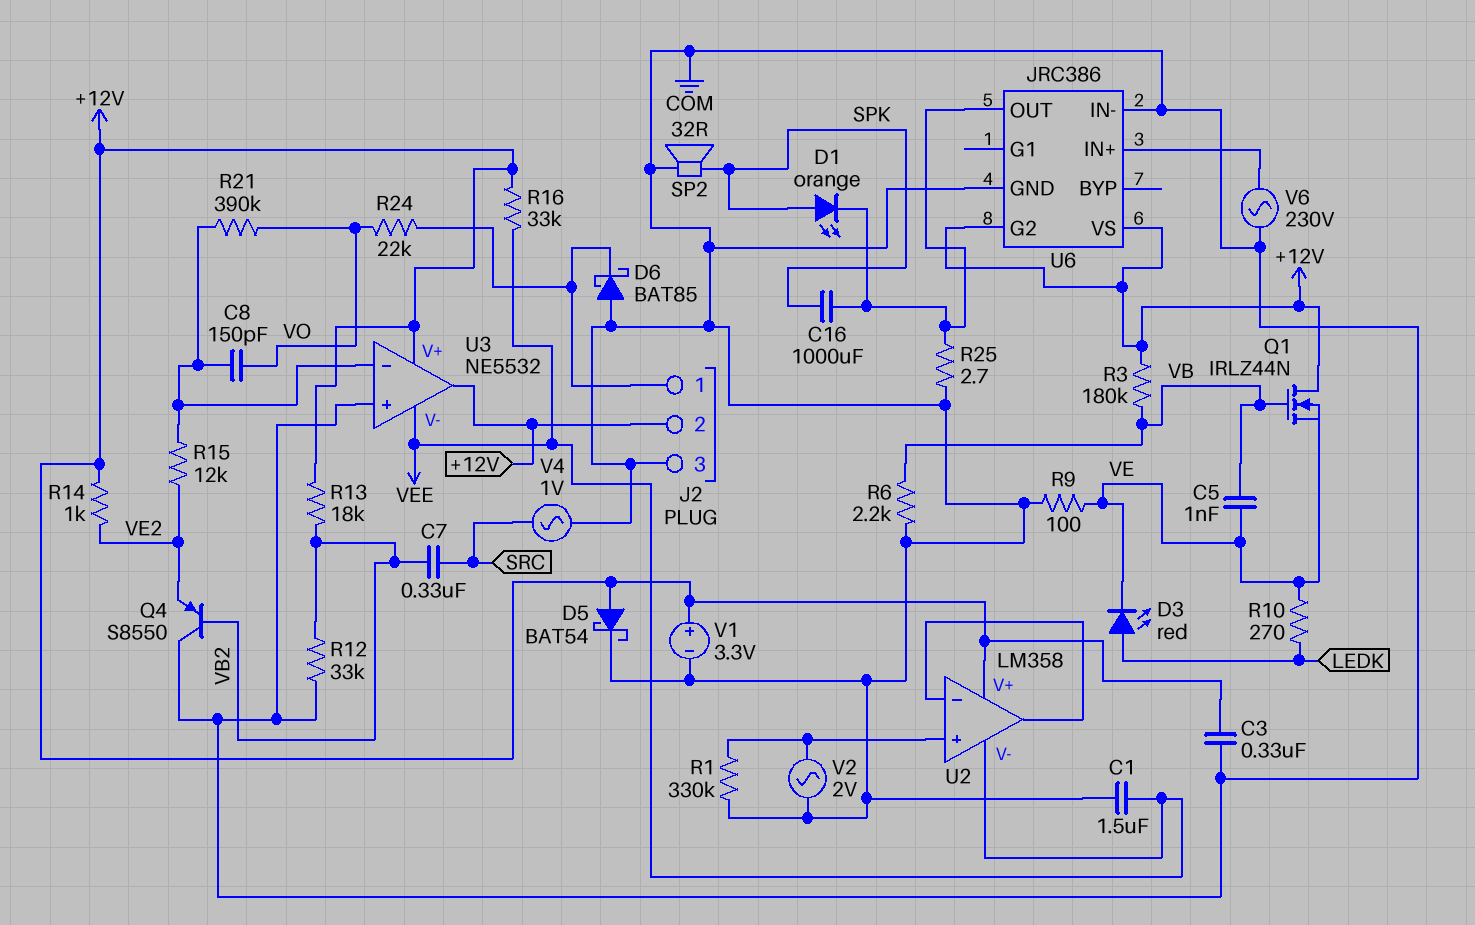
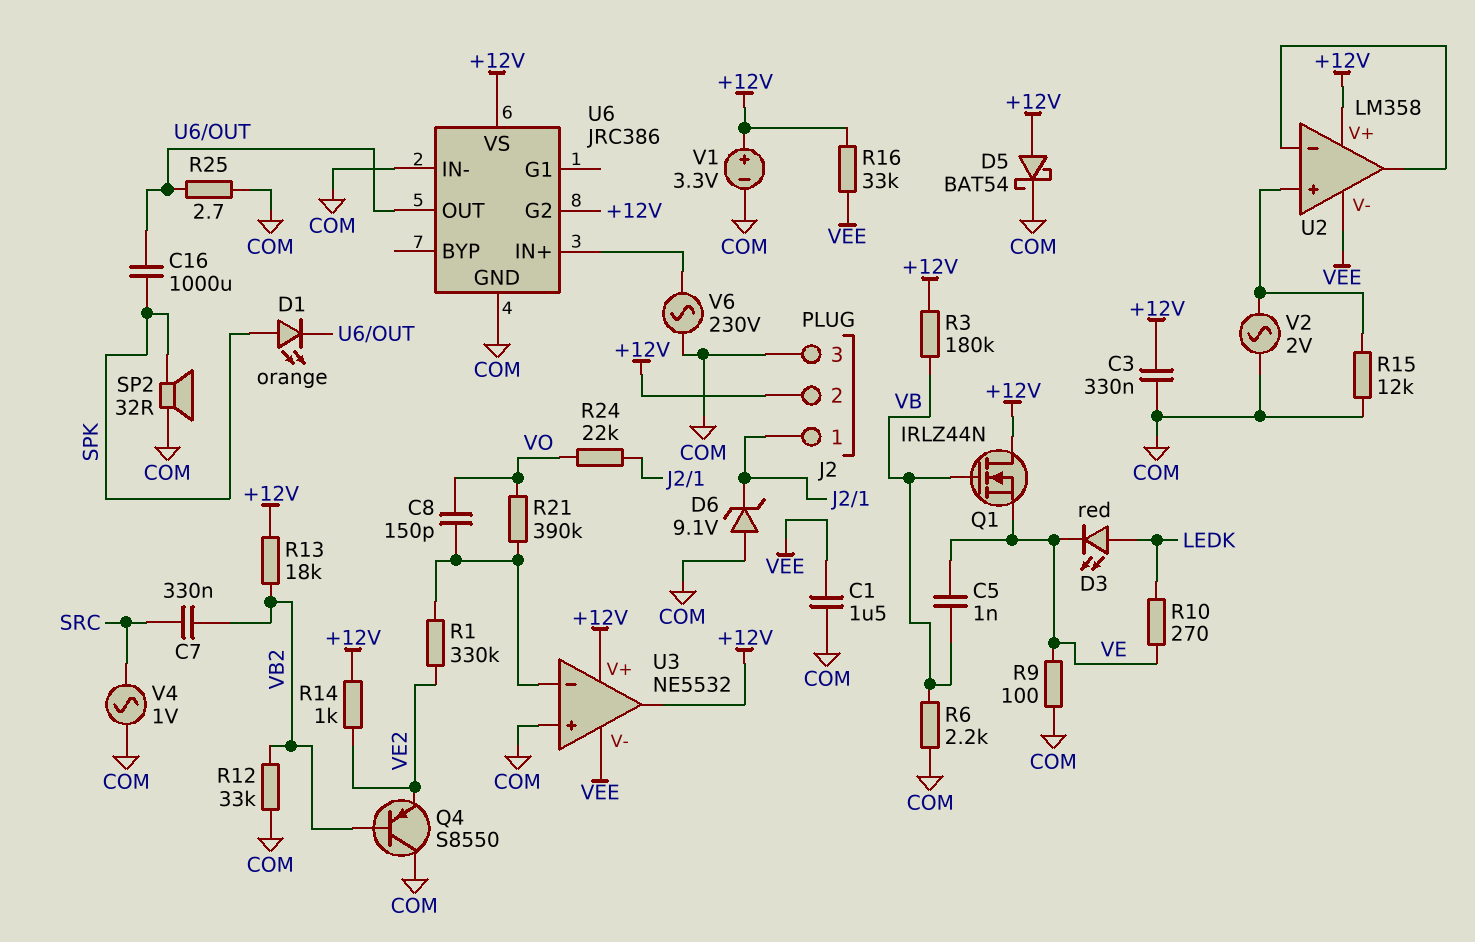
D6: schottky BAT85 (A COM, K J2/1) -> zener 9.1V (A COM, K J2/1)
R1: 330k (COM, U2/in+) -> 330k (U3/in-, VE2)
R15: 12k (U3/in-, VE2) -> 12k (COM, U2/in+)

